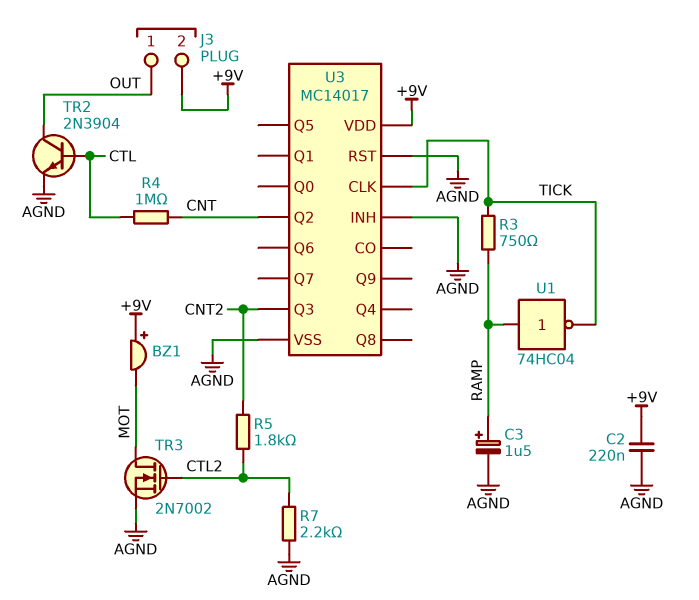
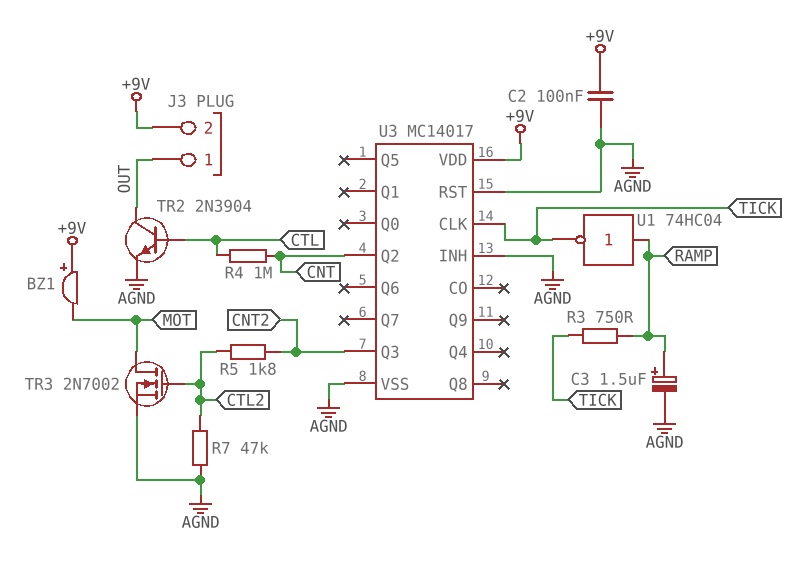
C2: 220nF (+9V, AGND) -> 100nF (+9V, AGND)
R7: 2.2k (AGND, CTL2) -> 47k (AGND, CTL2)

